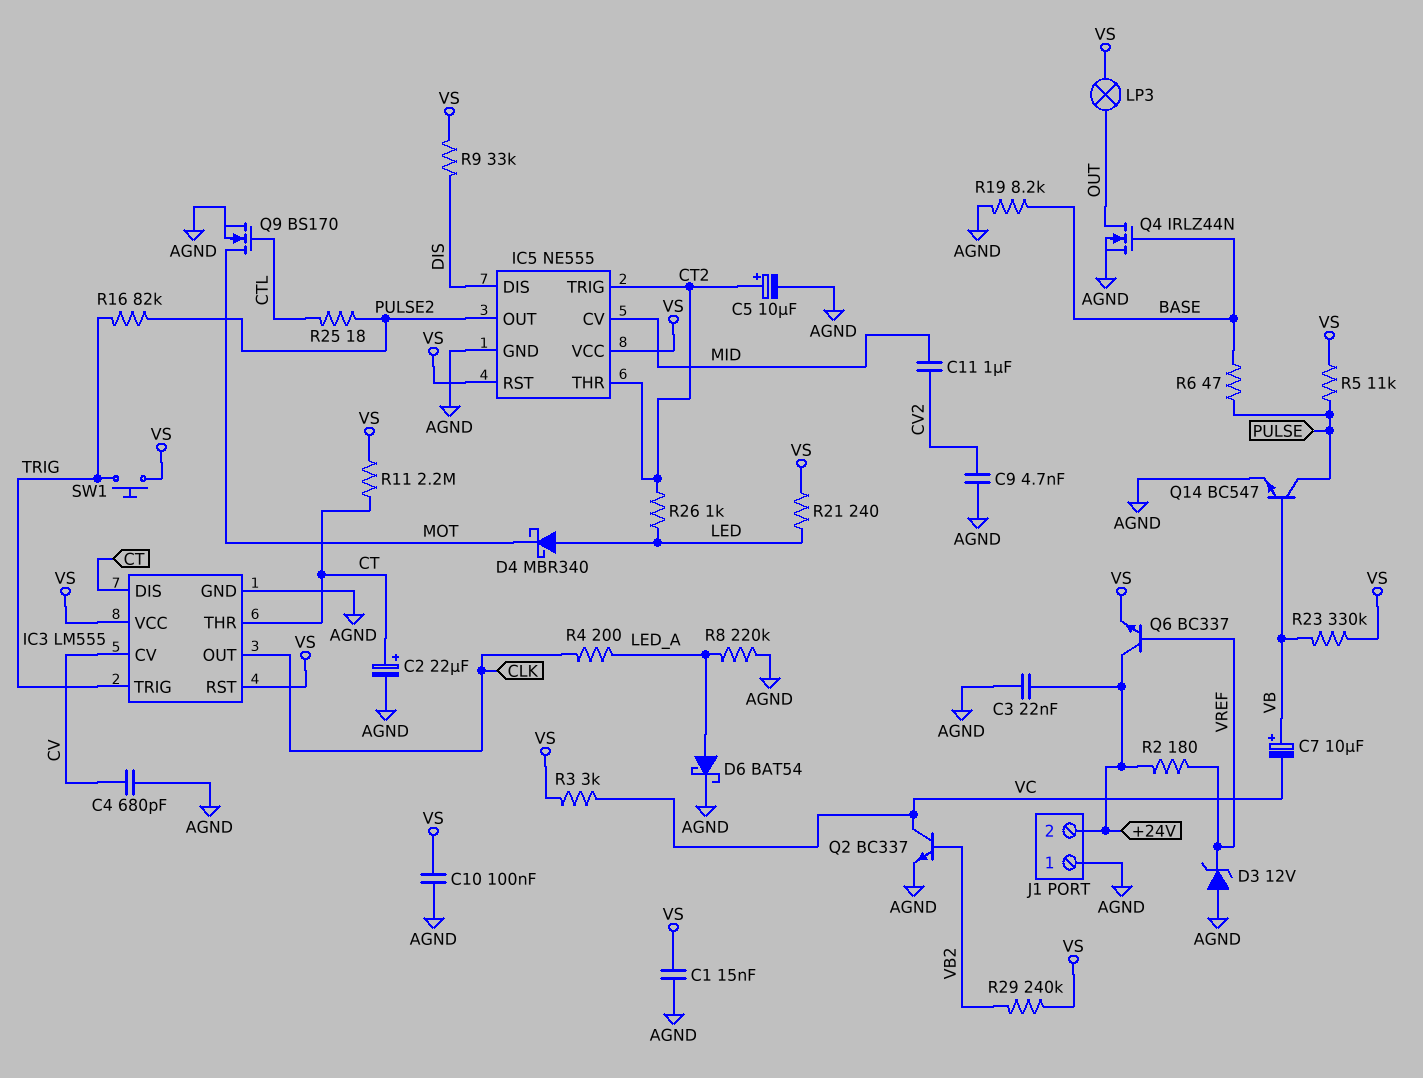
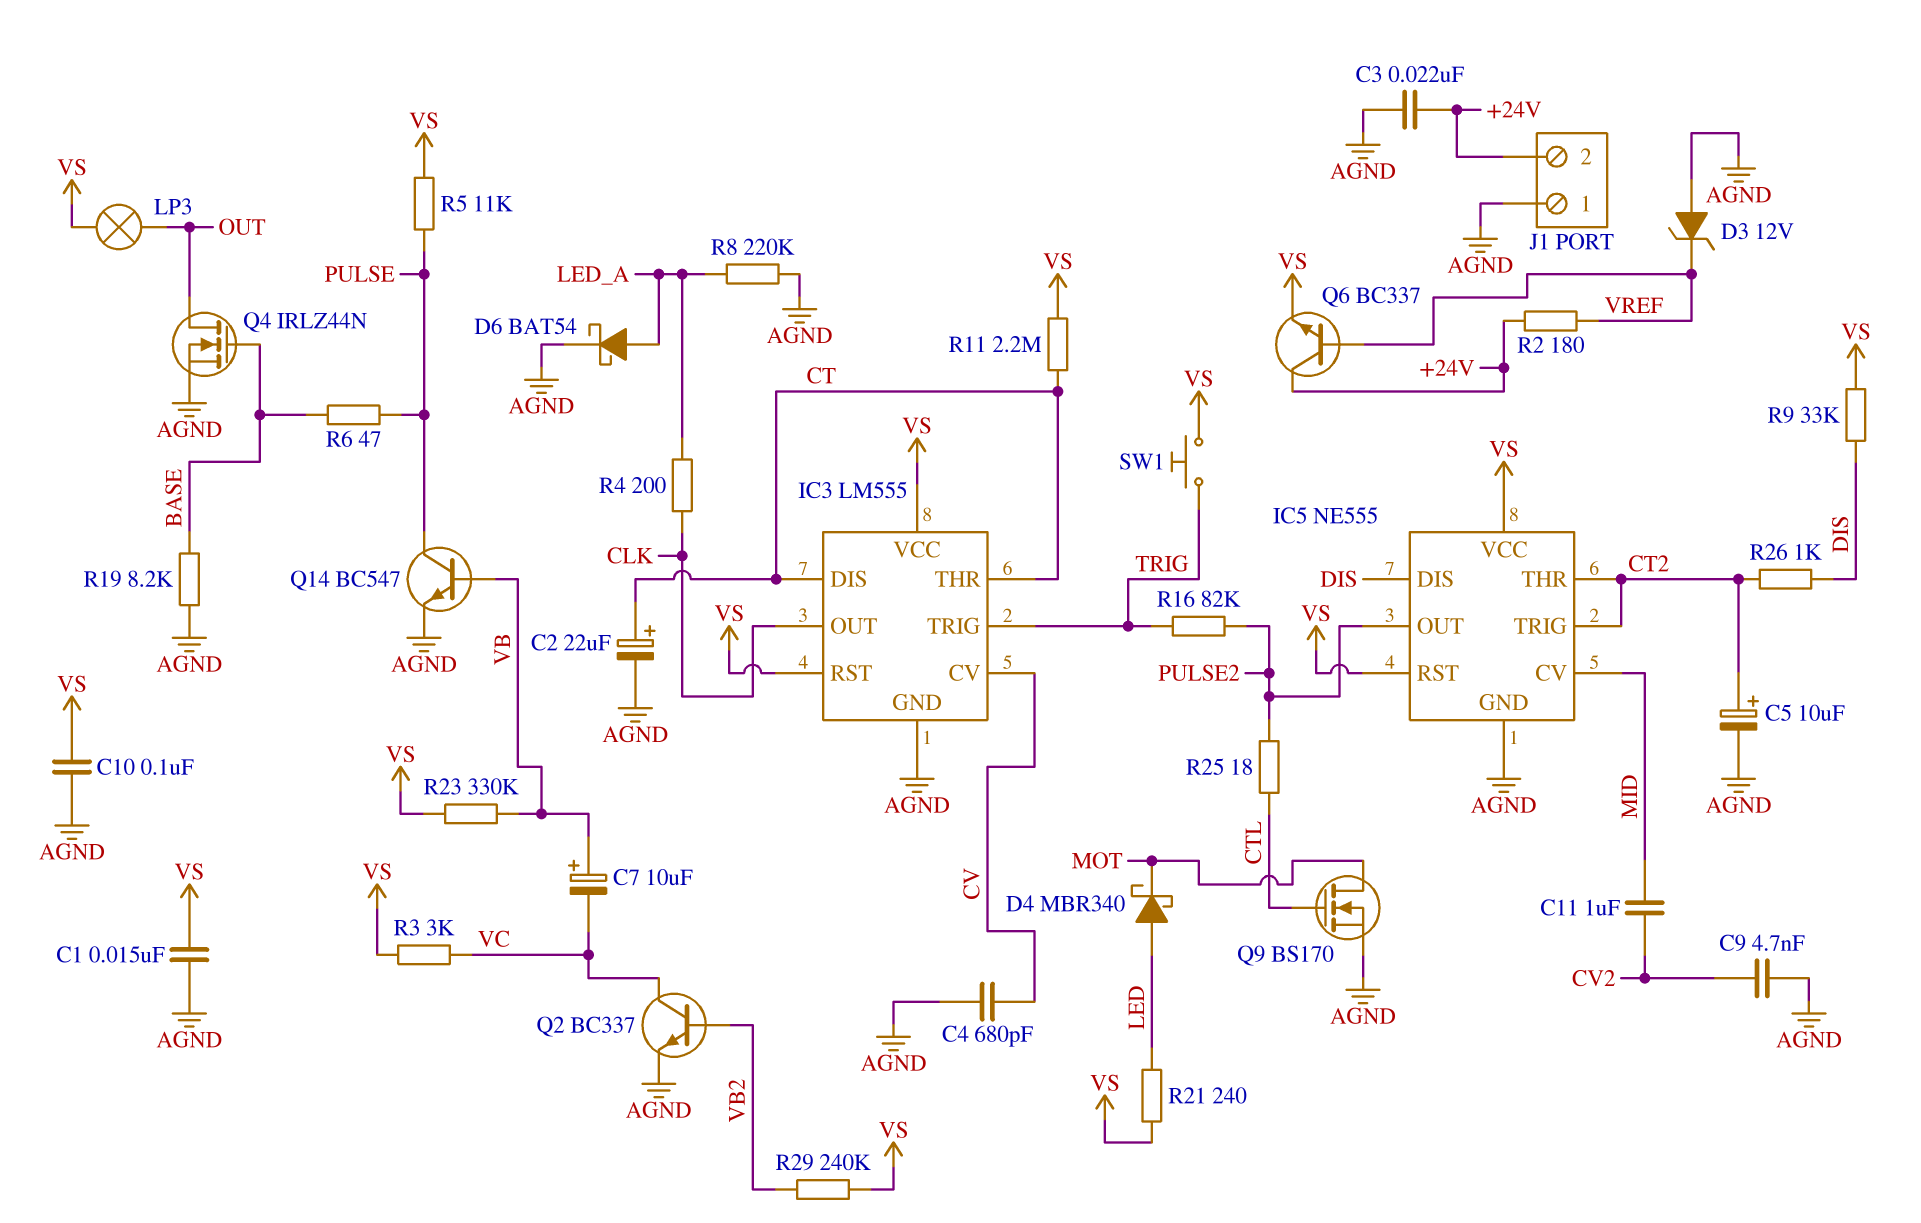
R26: 1k (CT2, LED) -> 1k (CT2, DIS)

